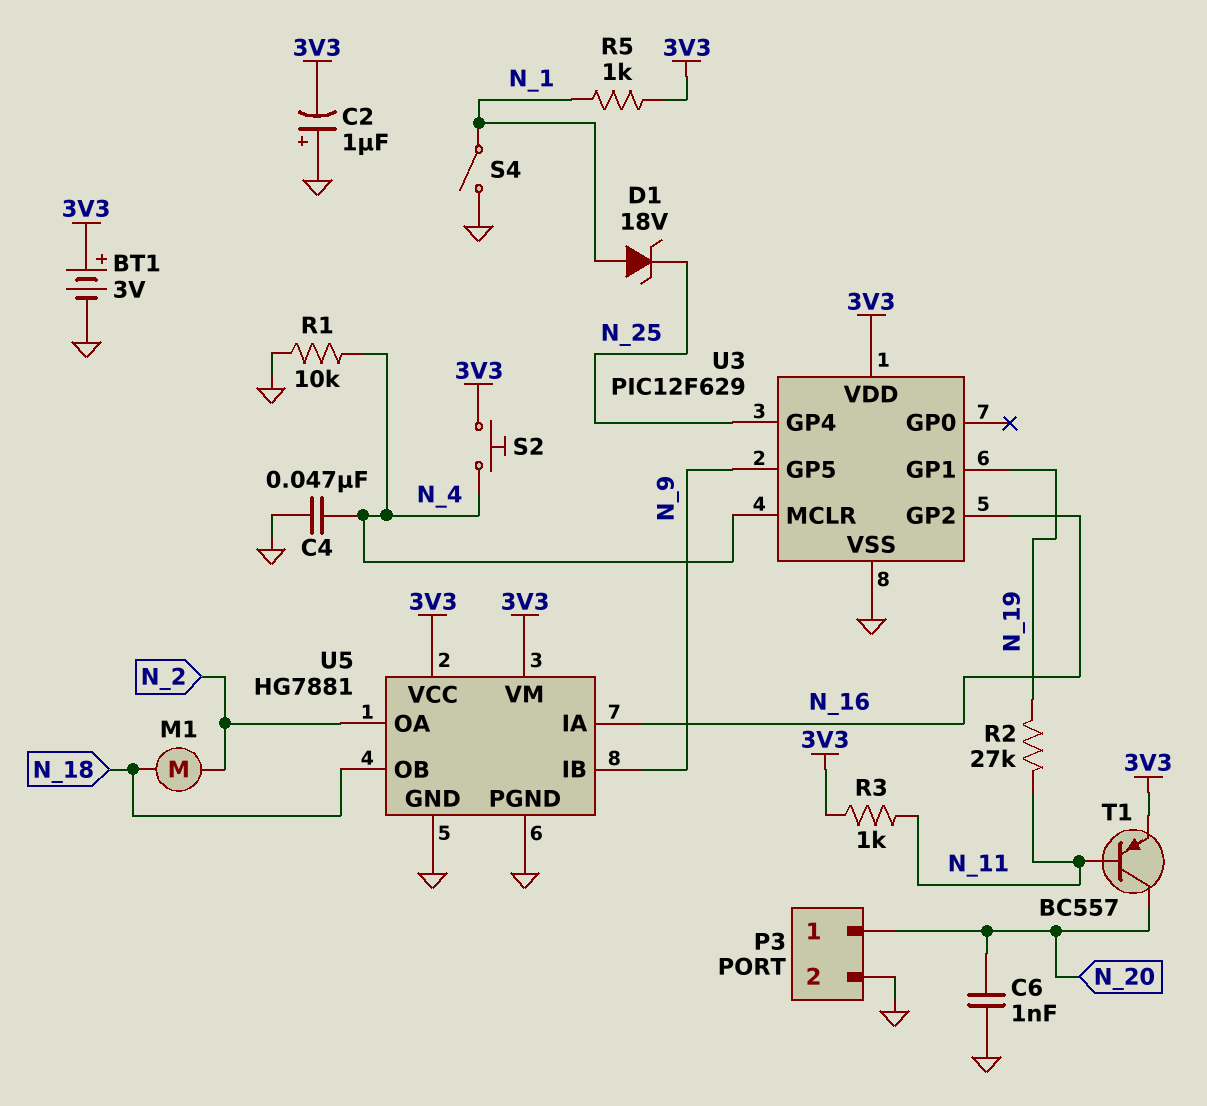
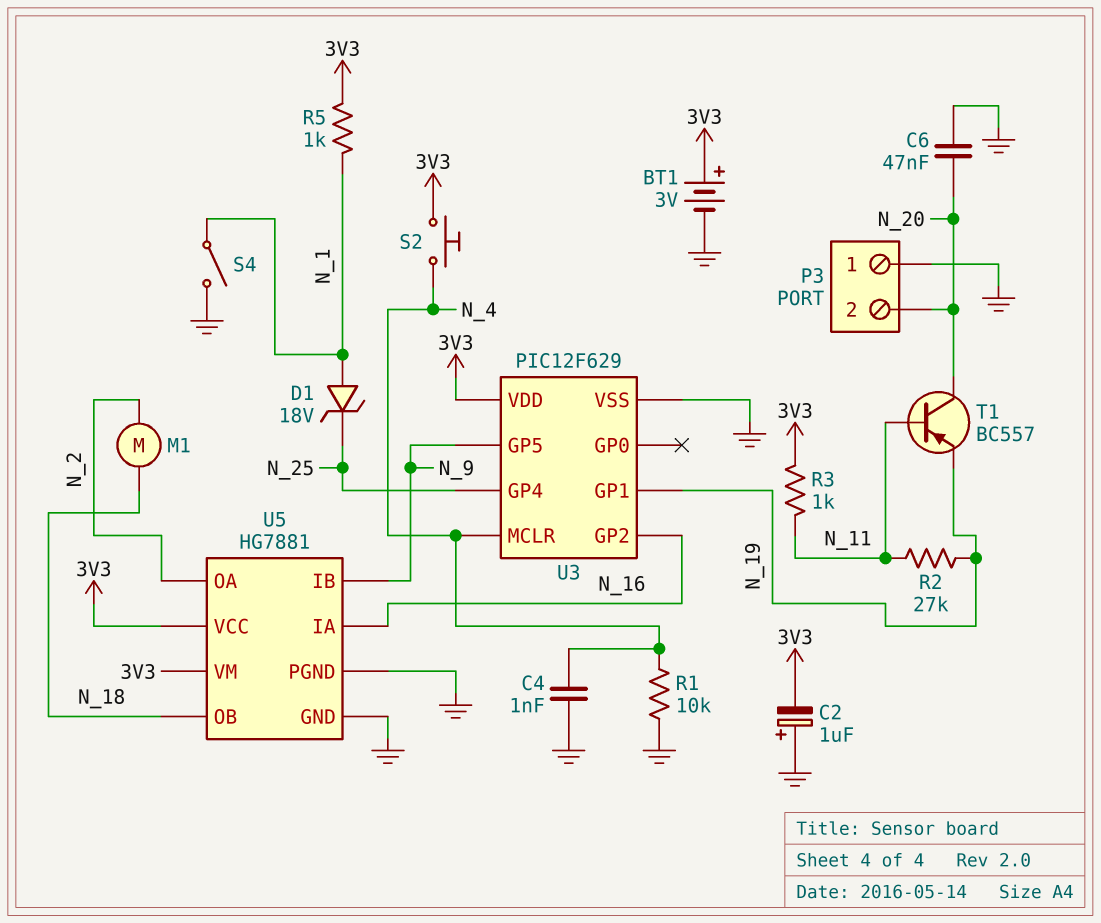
C4: 47nF (GND, N_4) -> 1nF (GND, N_4)
C6: 1nF (GND, N_20) -> 47nF (GND, N_20)
P3 pin 1: N_20 -> GND
P3 pin 2: GND -> N_20
T1: PNP BC557 (B N_11, C N_20, E 3V3) -> PNP BC557 (B N_11, C N_20, E N_19)

